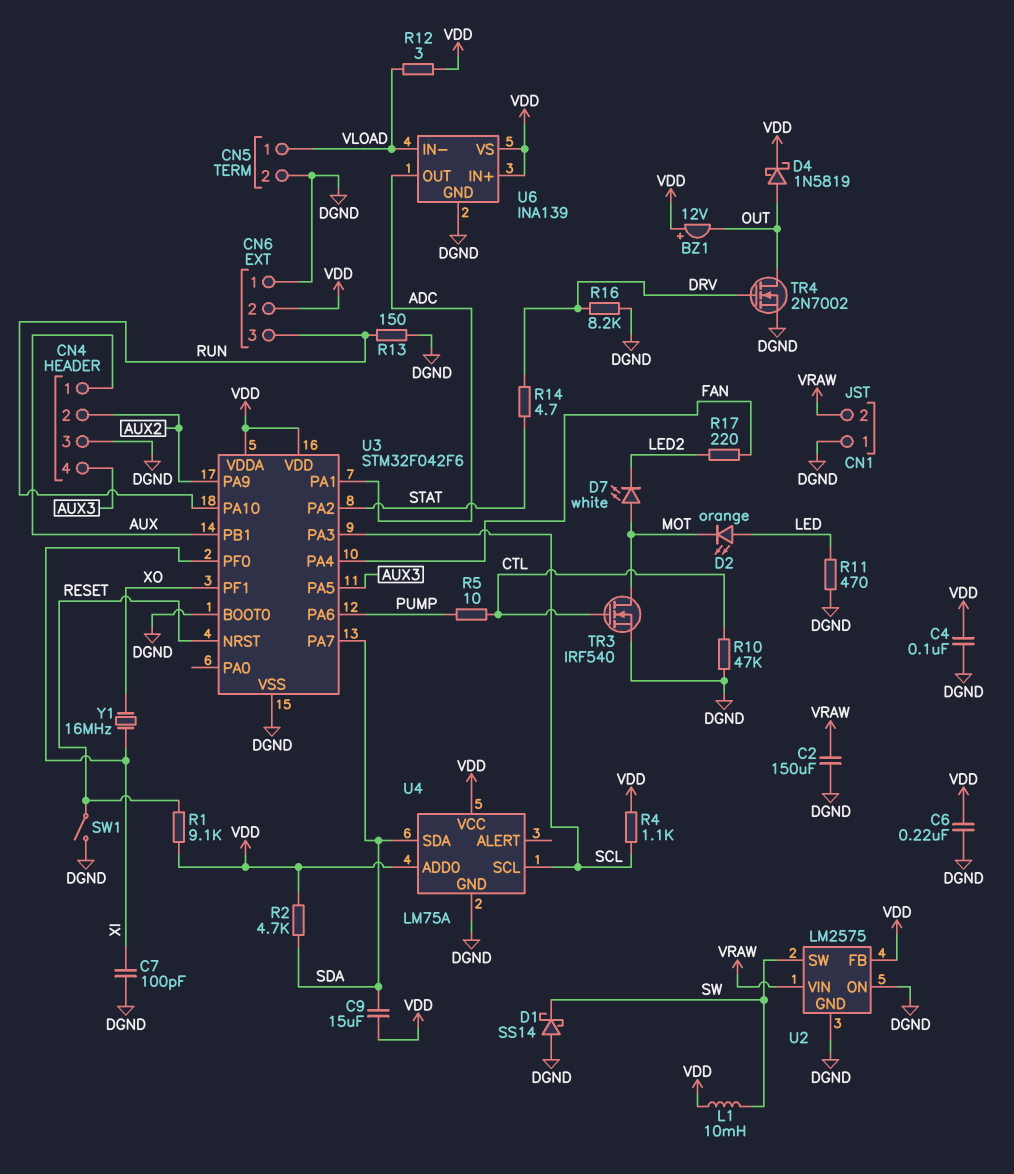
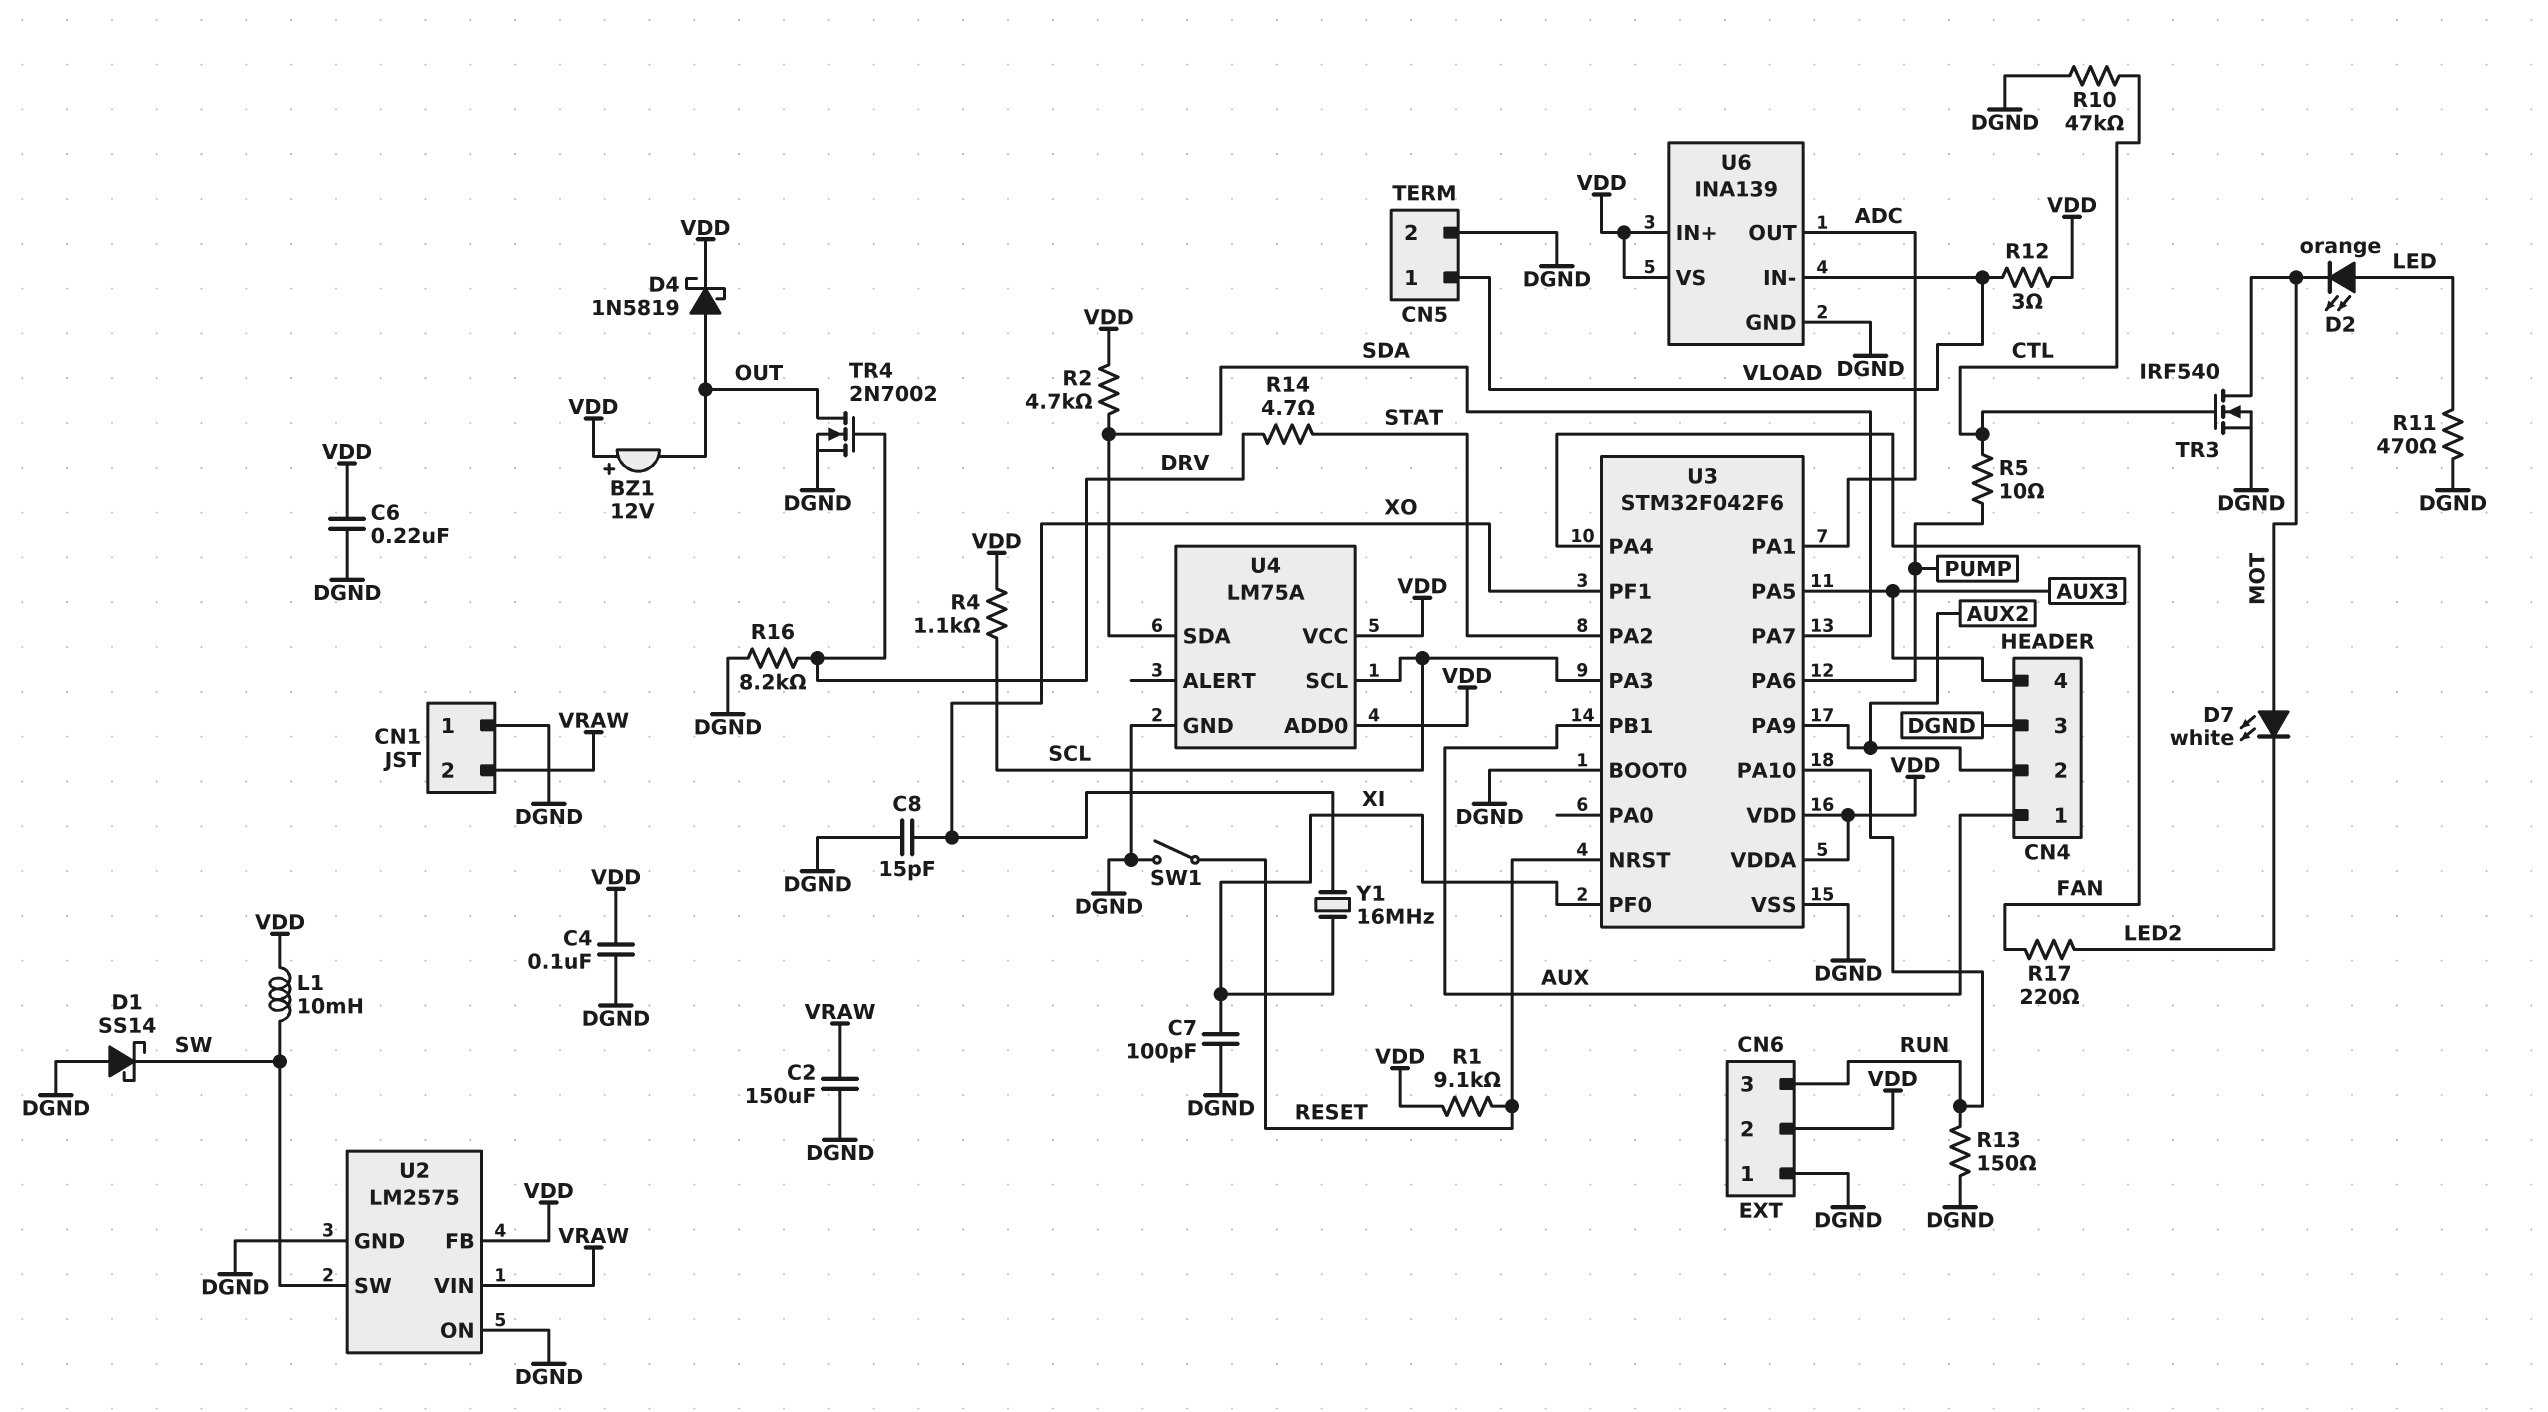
C8: none -> 15pF (DGND, XO)
C9: 15uF (SDA, VDD) -> none

